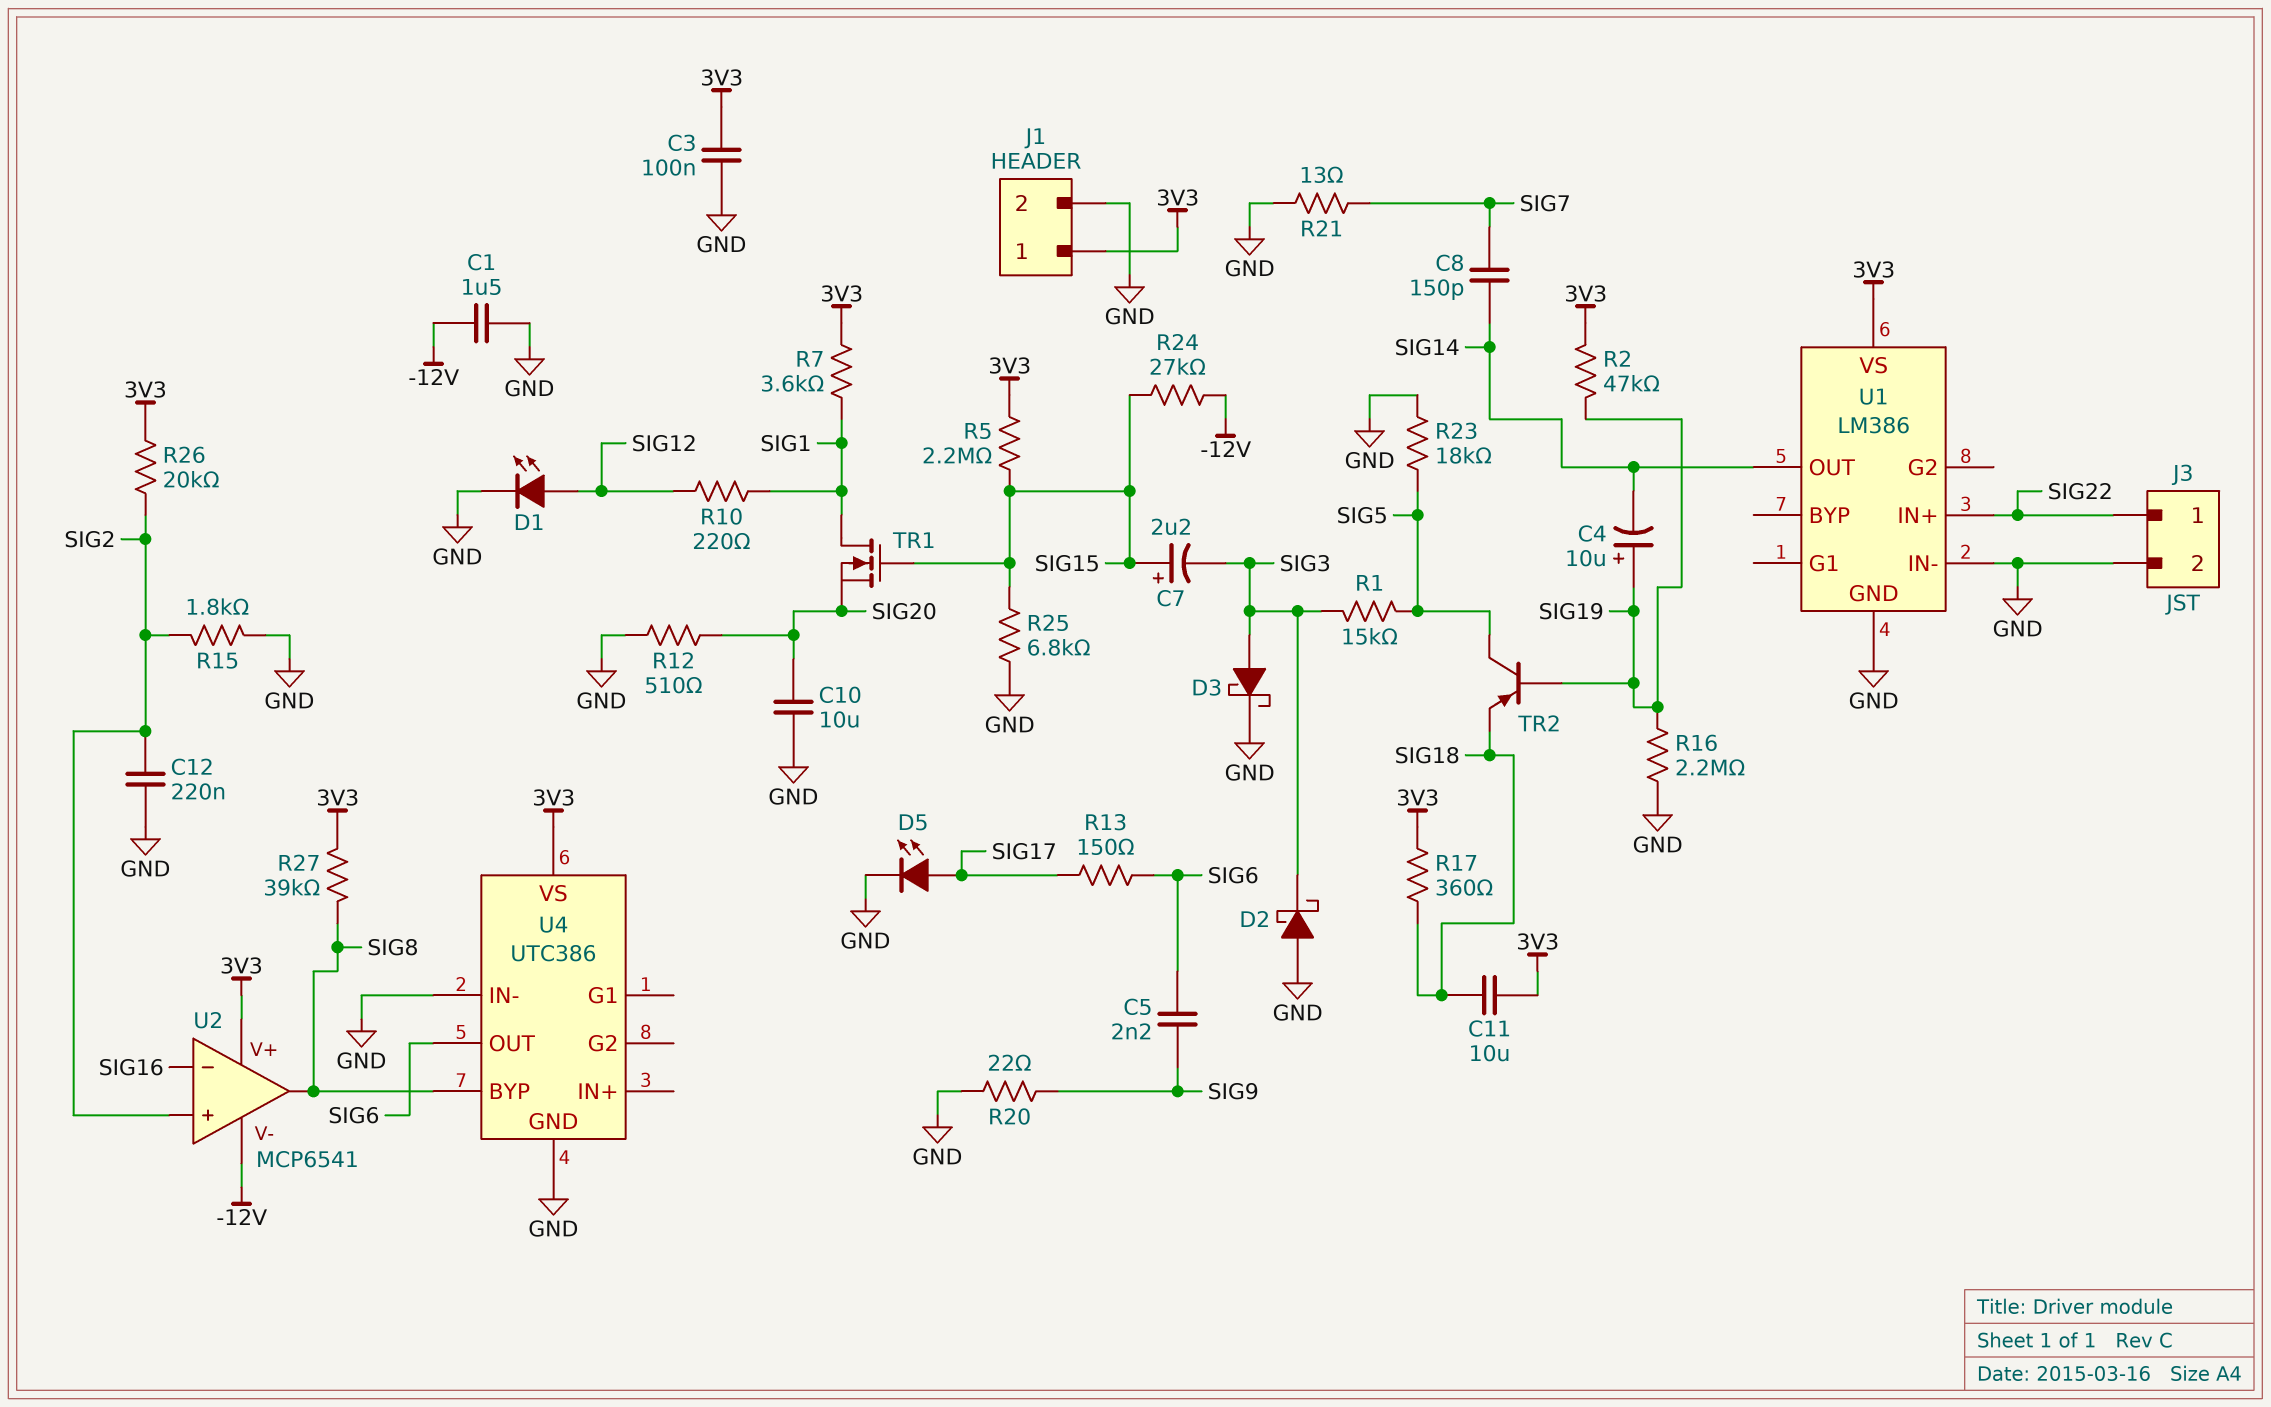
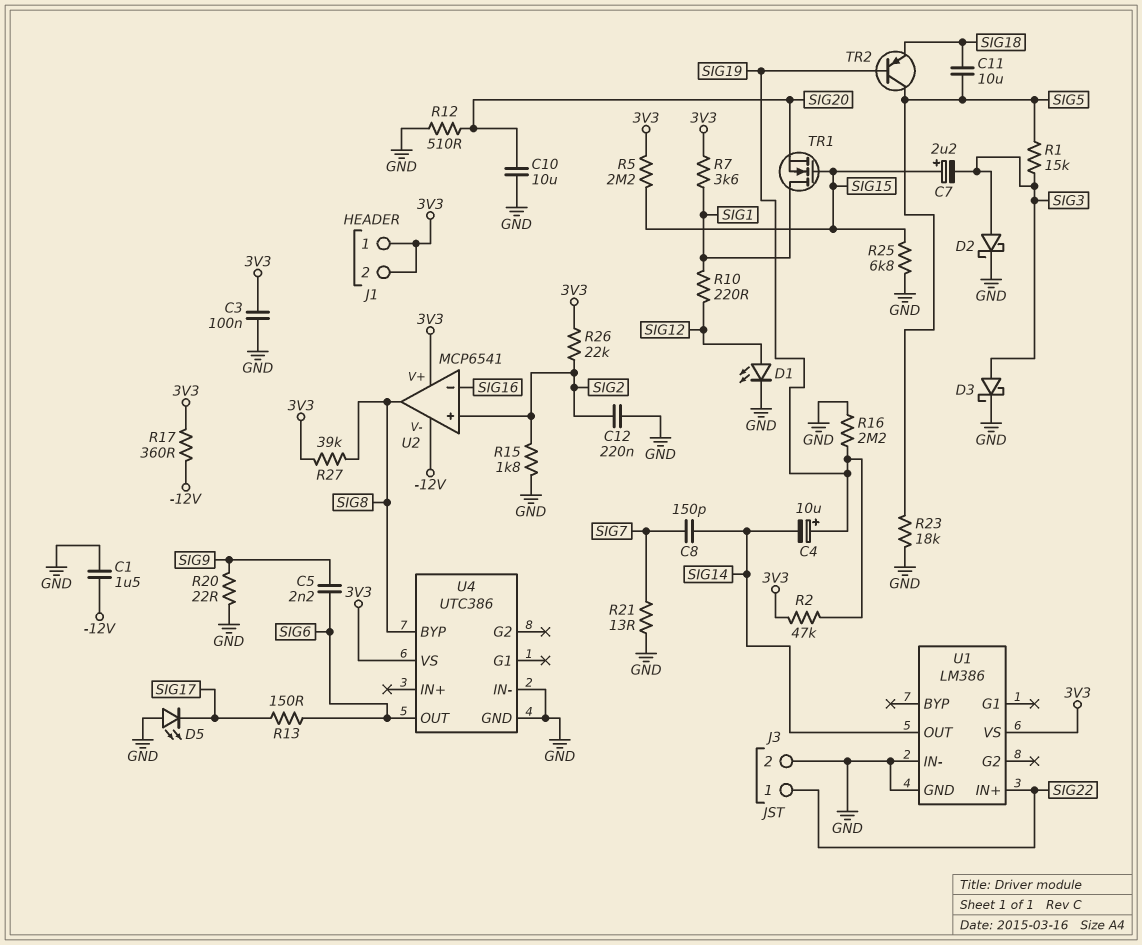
C11: 10uF (3V3, SIG18) -> 10uF (SIG5, SIG18)
D2: schottky (A GND, K SIG3) -> schottky (A SIG3, K GND)
D5: LED (A SIG17, K GND) -> LED (A GND, K SIG17)
J1 pin 2: GND -> 3V3
R17: 360 (3V3, SIG18) -> 360 (-12V, 3V3)
R24: 27k (-12V, SIG15) -> none
R26: 20k (3V3, SIG2) -> 22k (3V3, SIG2)

